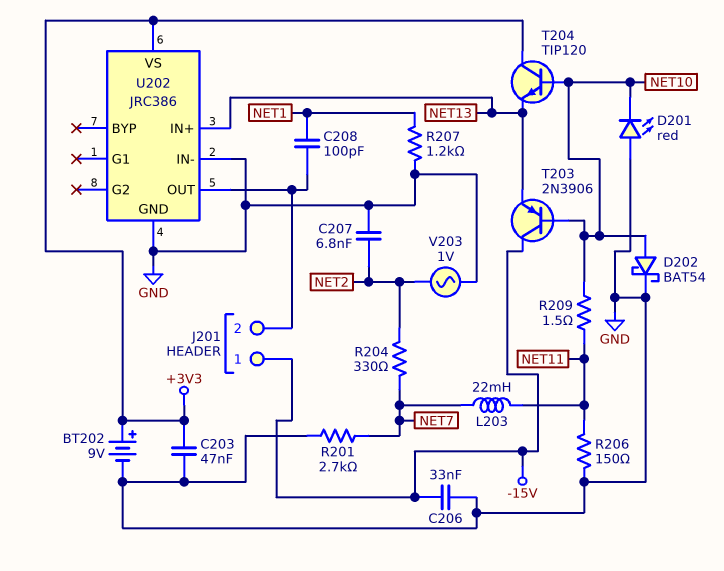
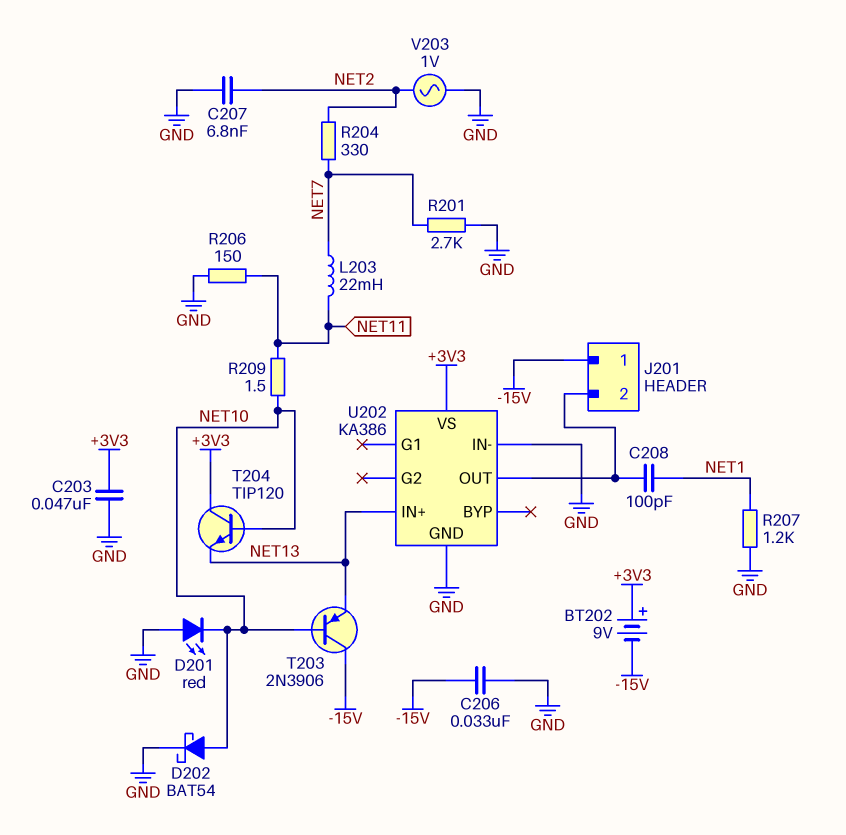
BT202: 9V (plus +3V3, minus GND) -> 9V (plus +3V3, minus -15V)
U202: JRC386 -> KA386

